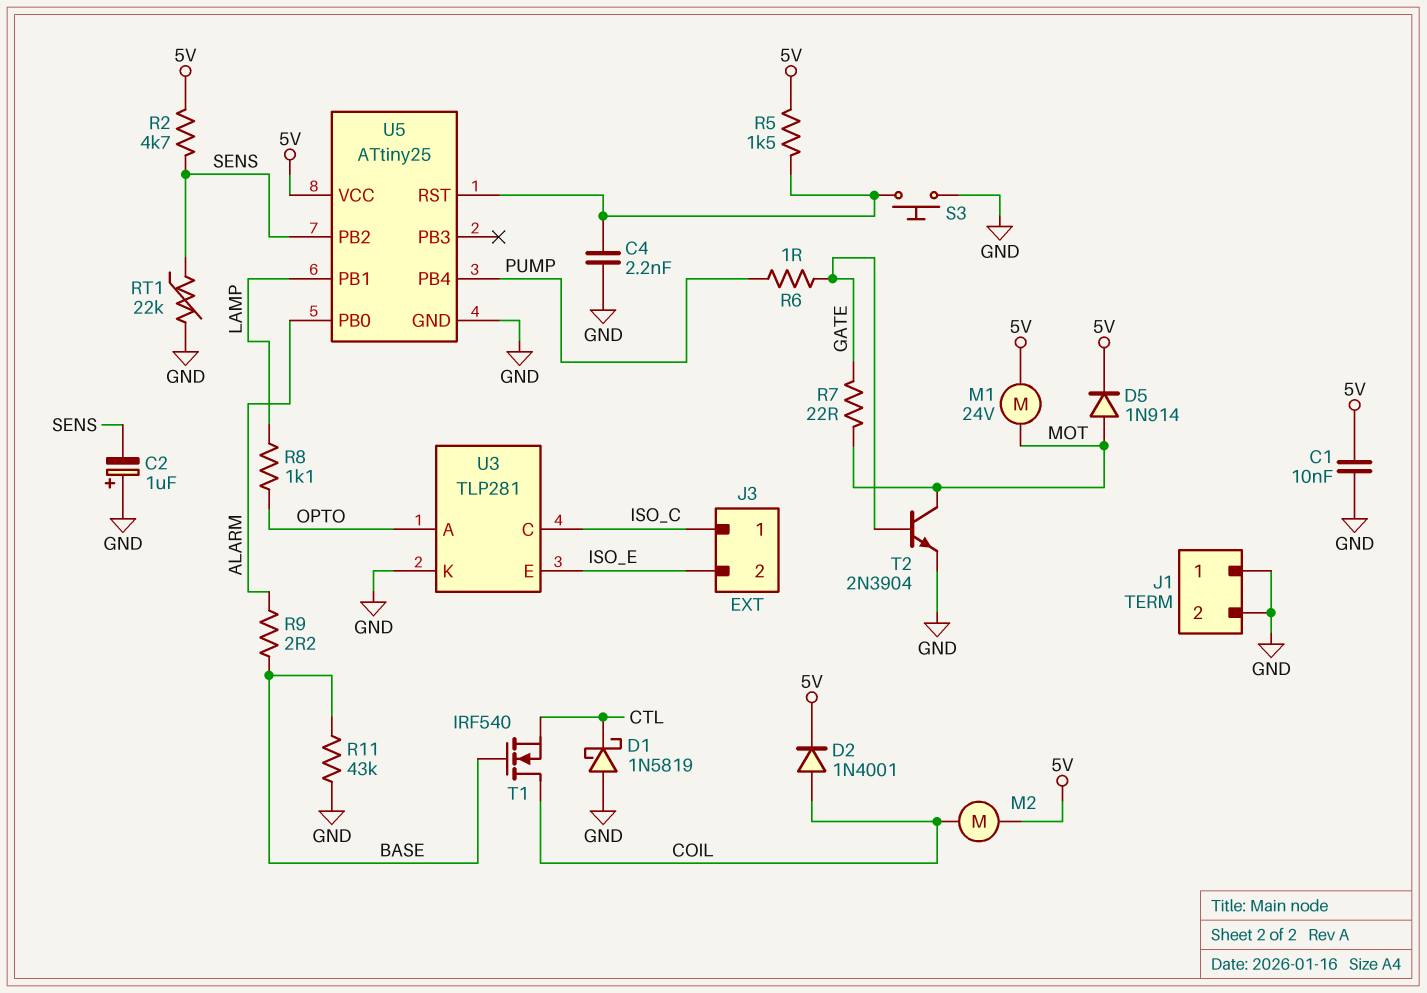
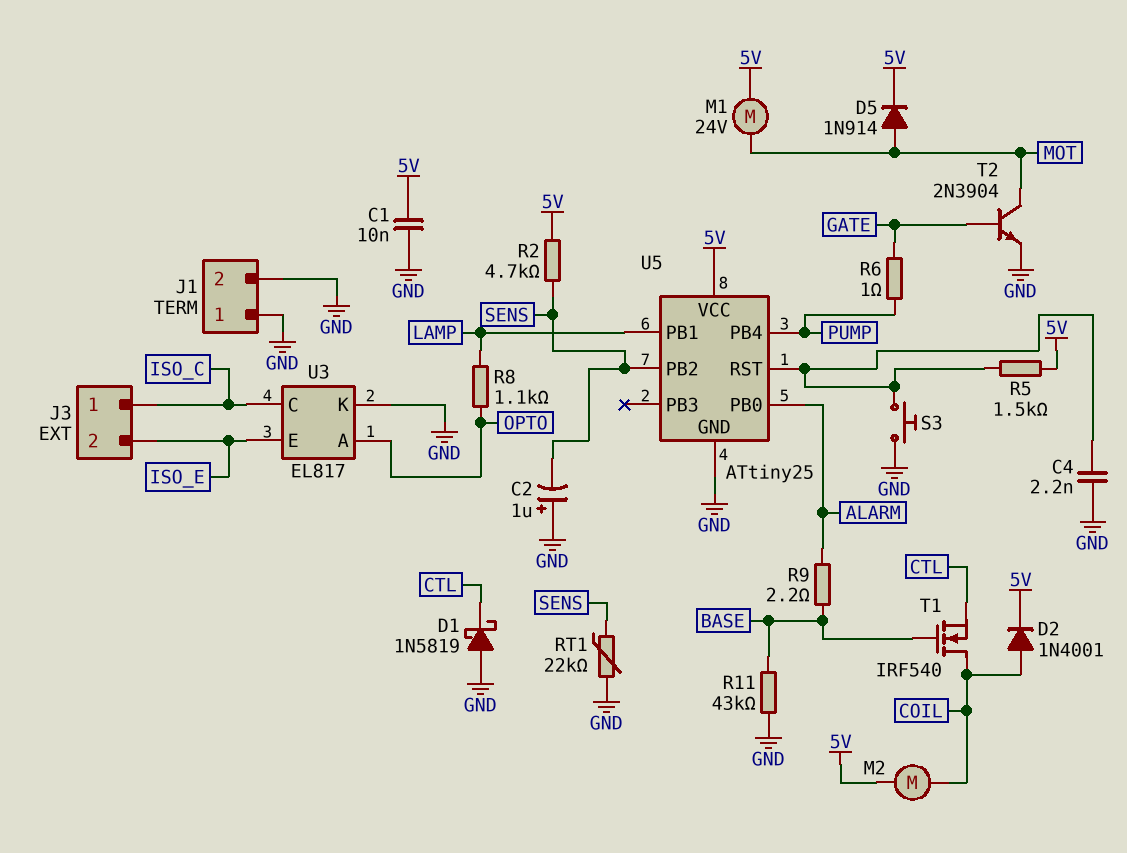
R7: 22 (GATE, MOT) -> none
U3: TLP281 -> EL817

